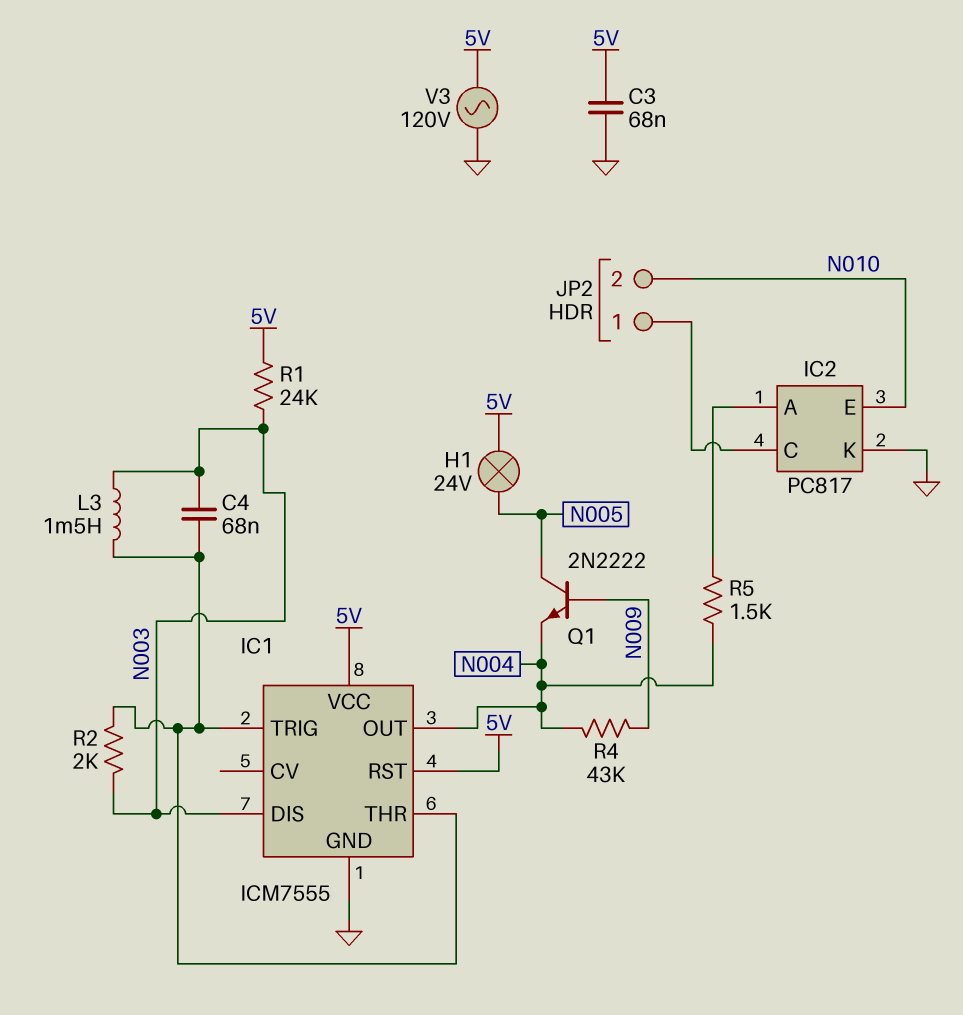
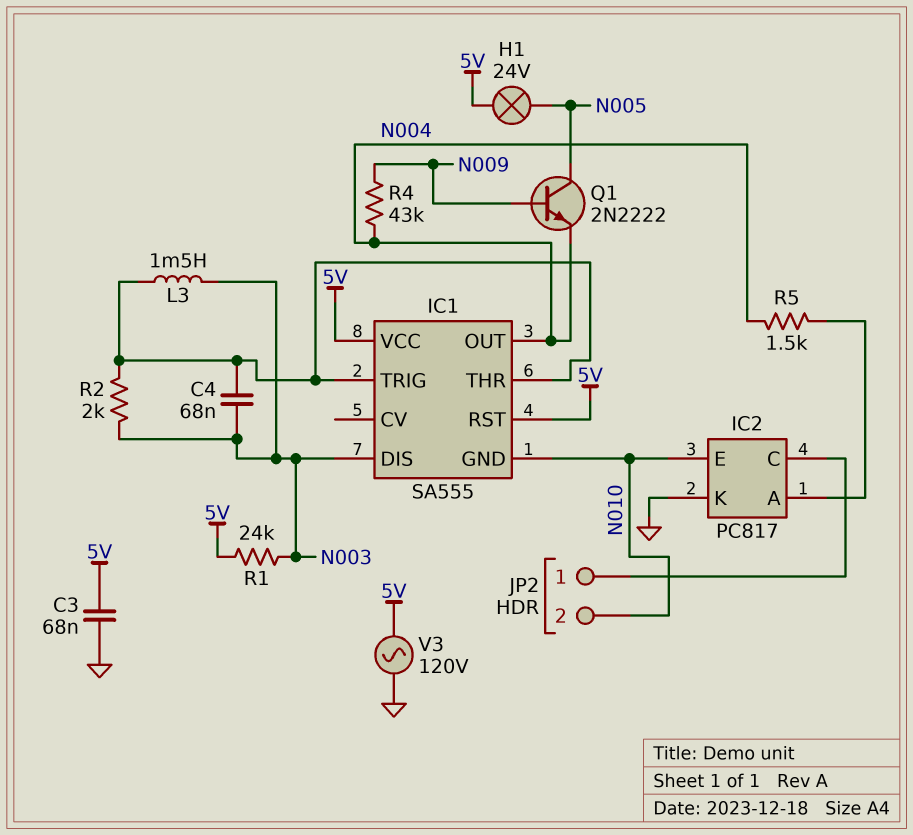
IC1: ICM7555 -> SA555
IC1 pin GND: GND -> N010

